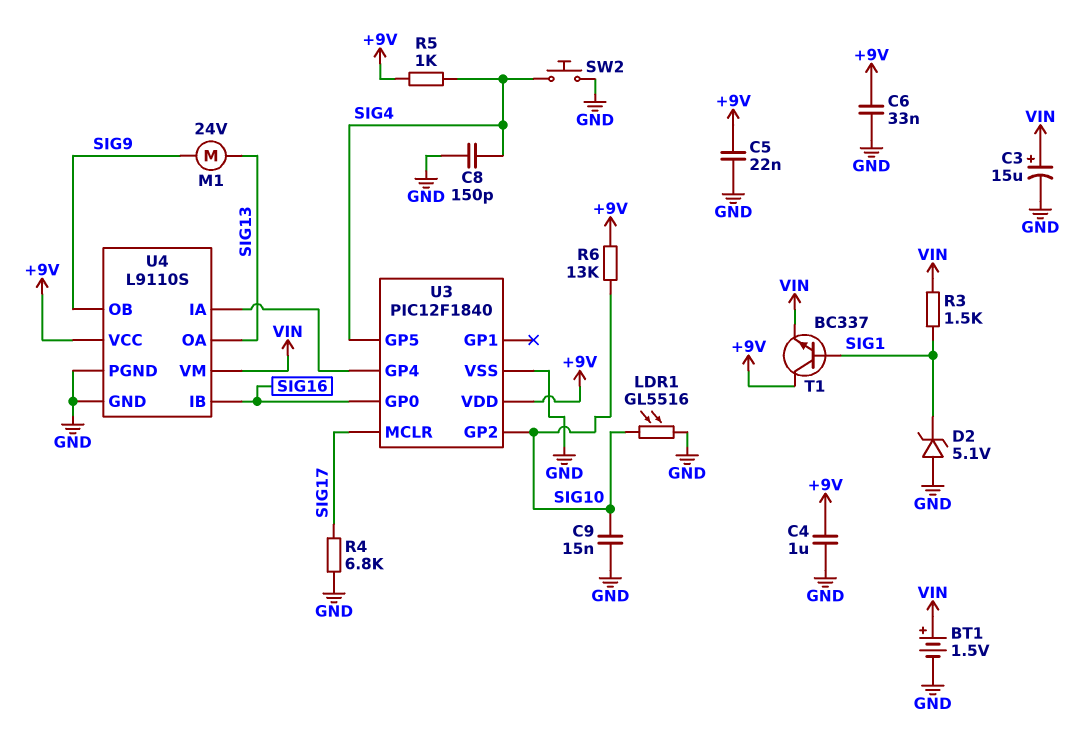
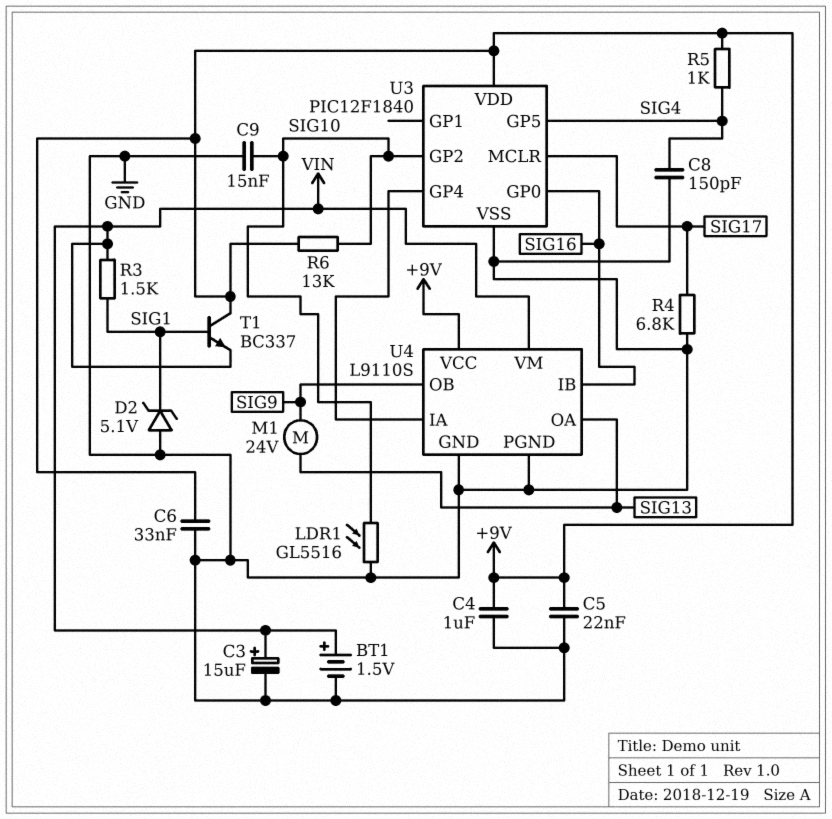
SW2: button (GND, SIG4) -> none

